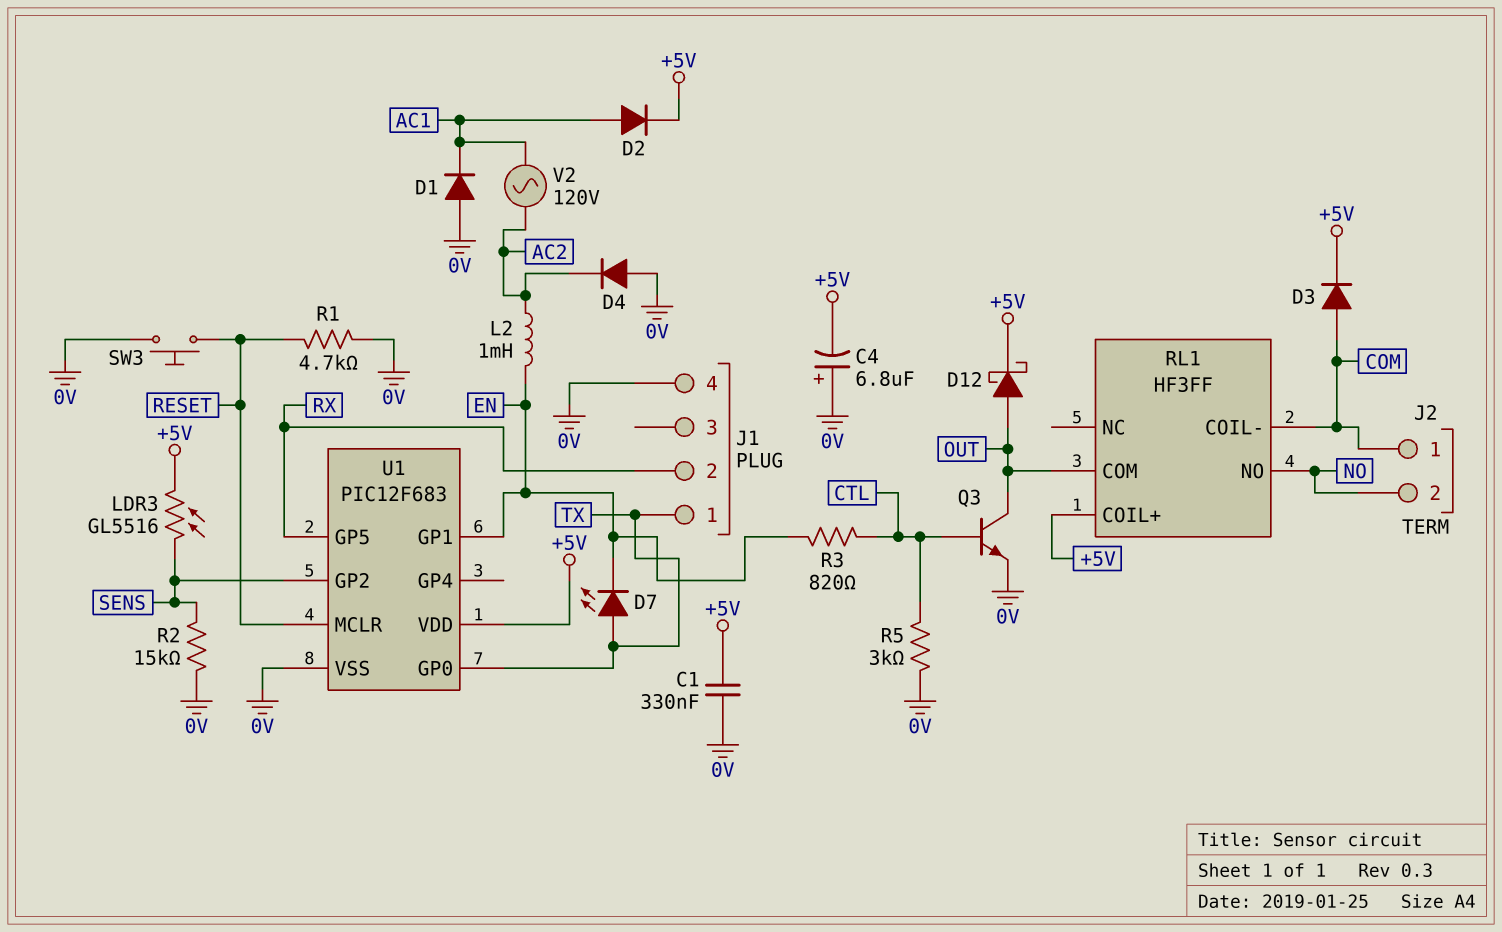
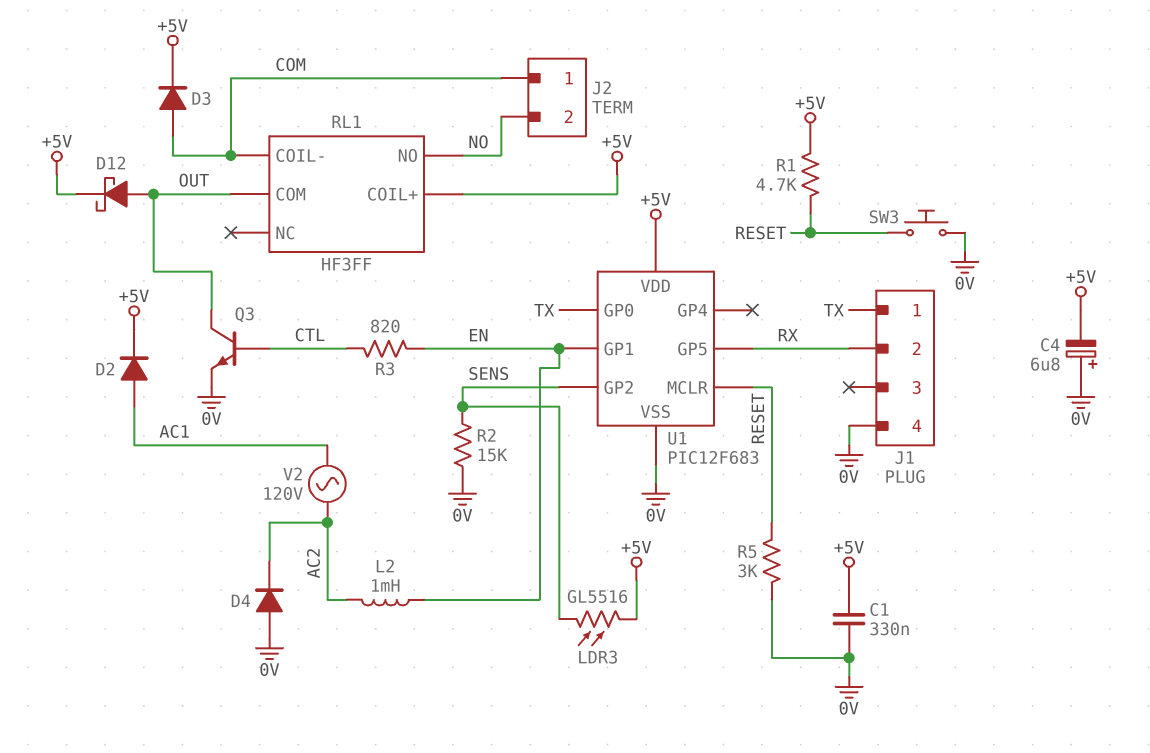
D1: diode (A 0V, K AC1) -> none
D7: LED (A TX, K EN) -> none
R1: 4.7k (0V, RESET) -> 4.7k (+5V, RESET)
R5: 3k (0V, CTL) -> 3k (0V, RESET)

